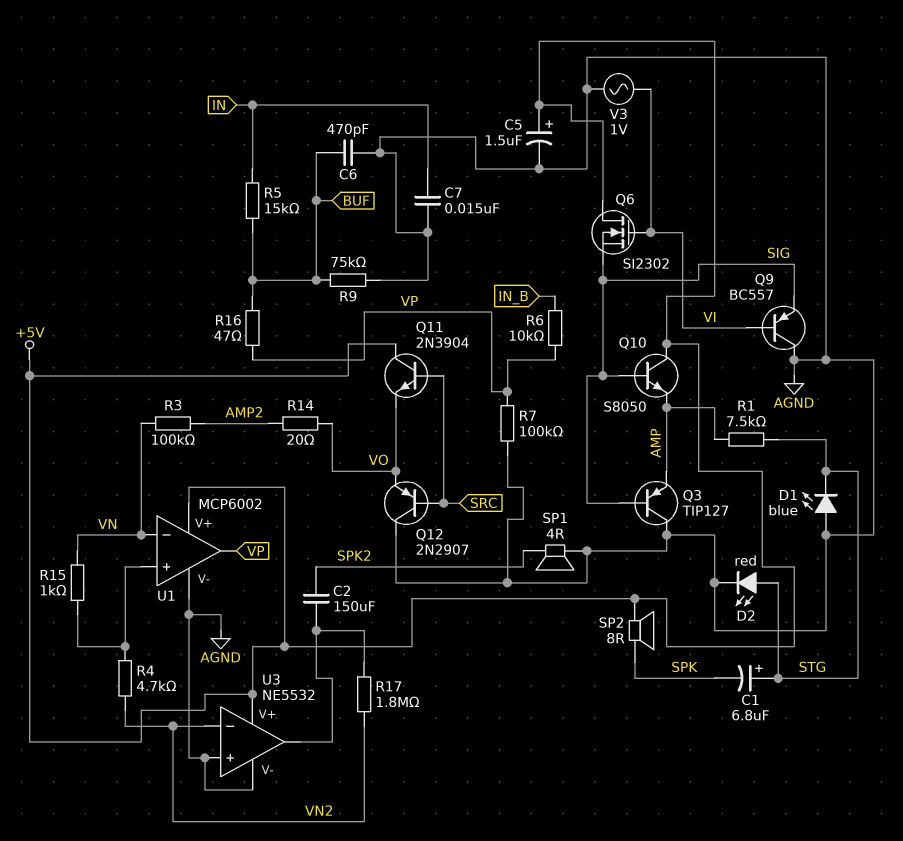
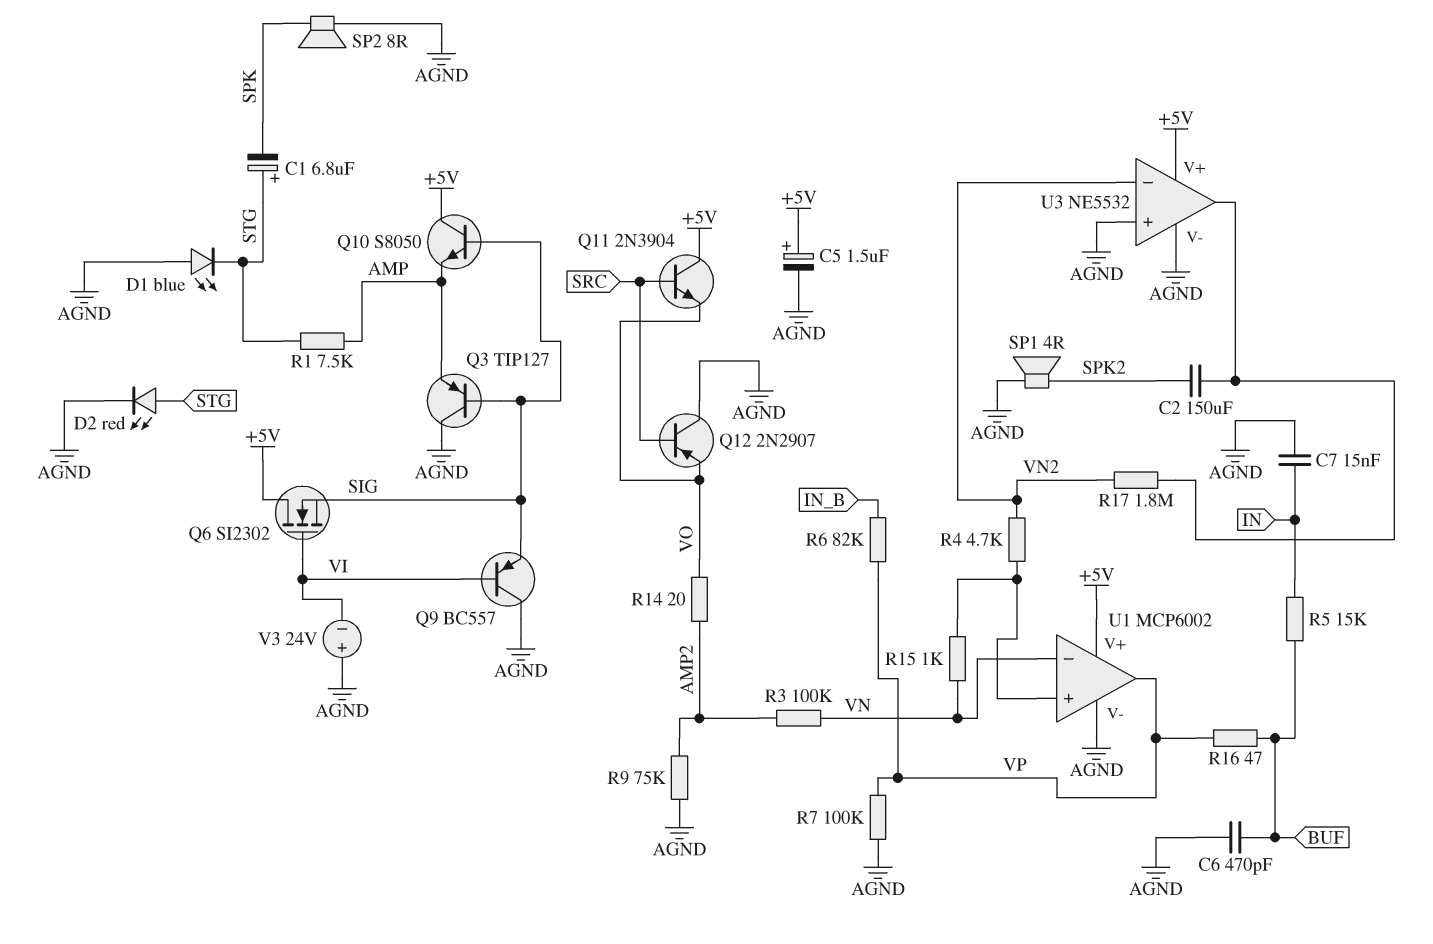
R6: 10k (IN_B, VP) -> 82k (IN_B, VP)
R9: 75k (AGND, BUF) -> 75k (AGND, AMP2)
SP2: speaker 8R (+5V, SPK) -> speaker 8R (AGND, SPK)
V3: AC 1V (AGND, VI) -> 24V (plus AGND, minus VI)

